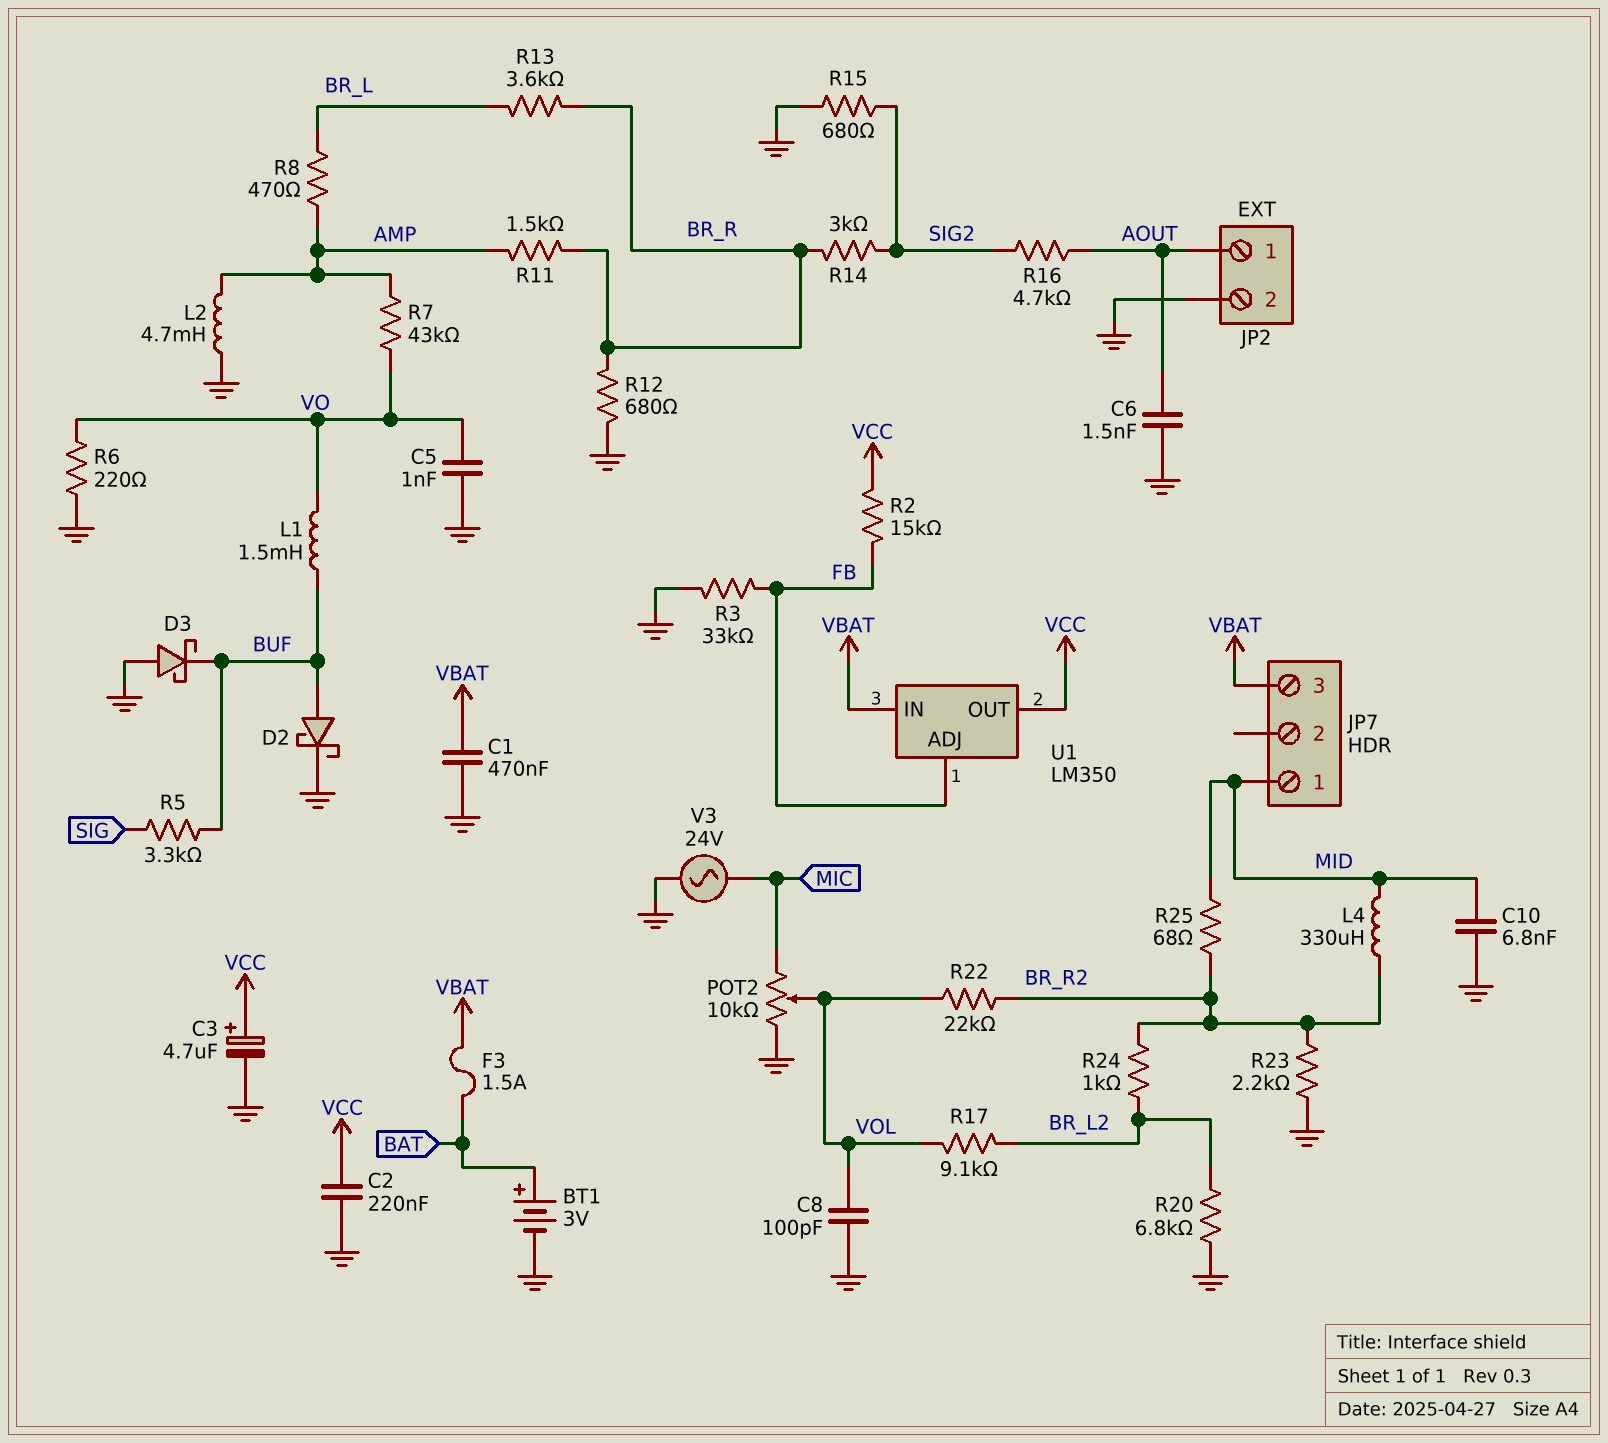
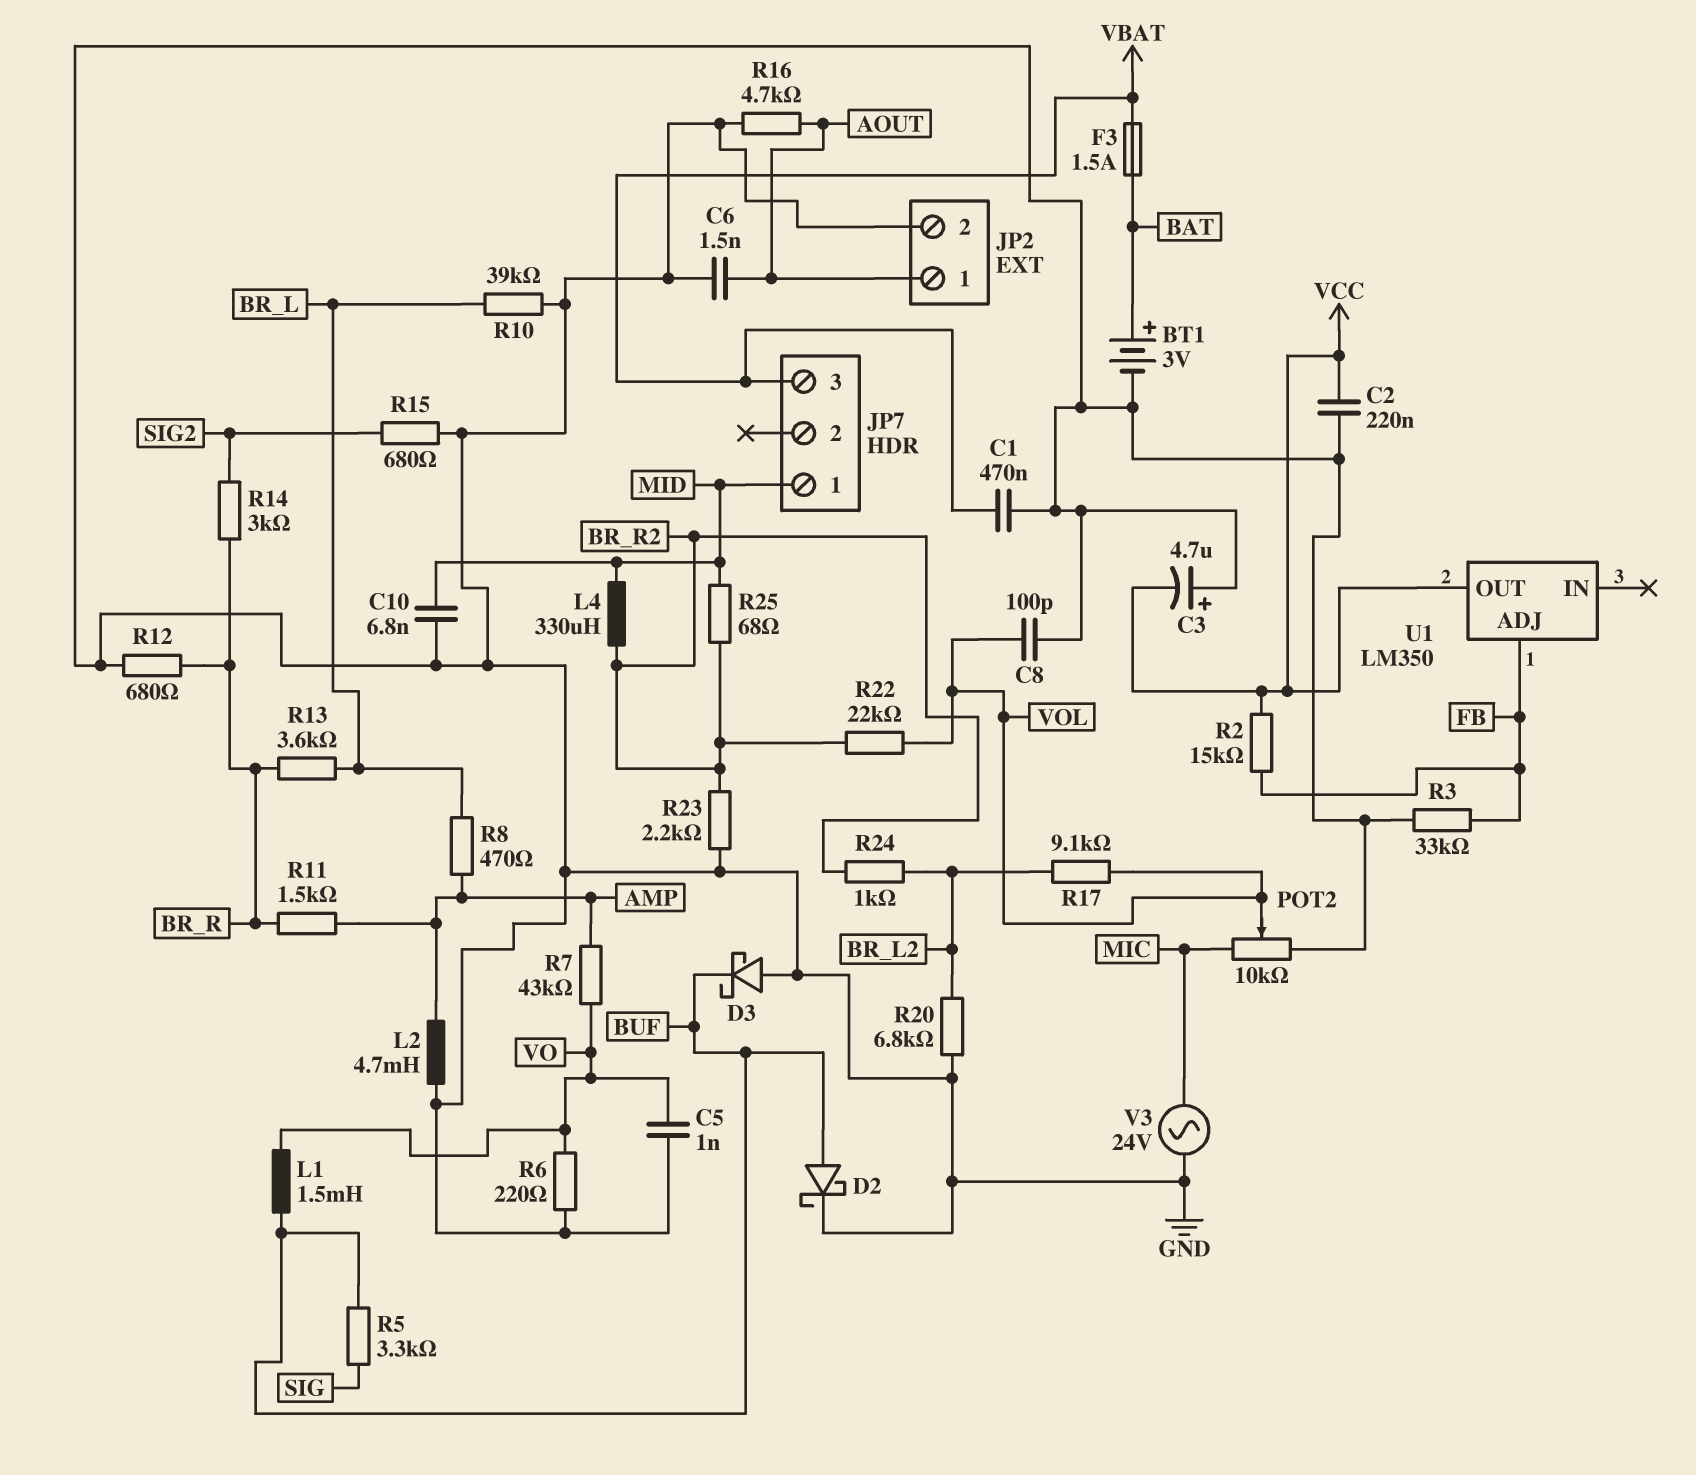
C3: 4.7uF (plus VCC, minus GND) -> 4.7uF (plus GND, minus VCC)
R10: none -> 39k (BR_L, GND)
R16: 4.7k (AOUT, SIG2) -> 4.7k (AOUT, GND)
U1 pin IN: VBAT -> none

